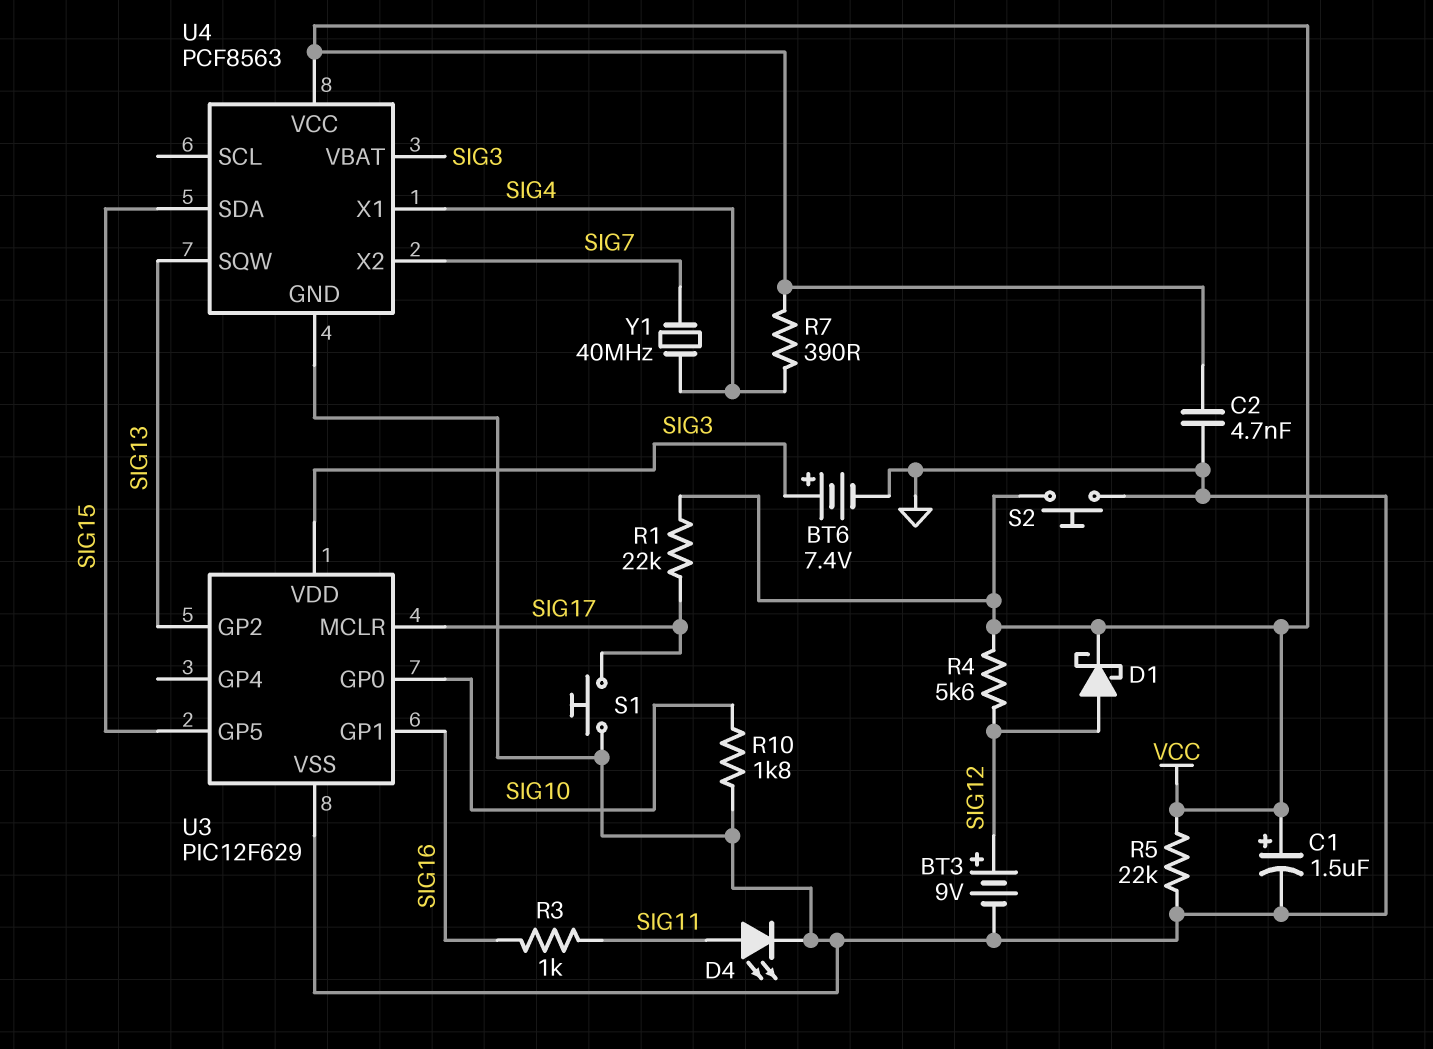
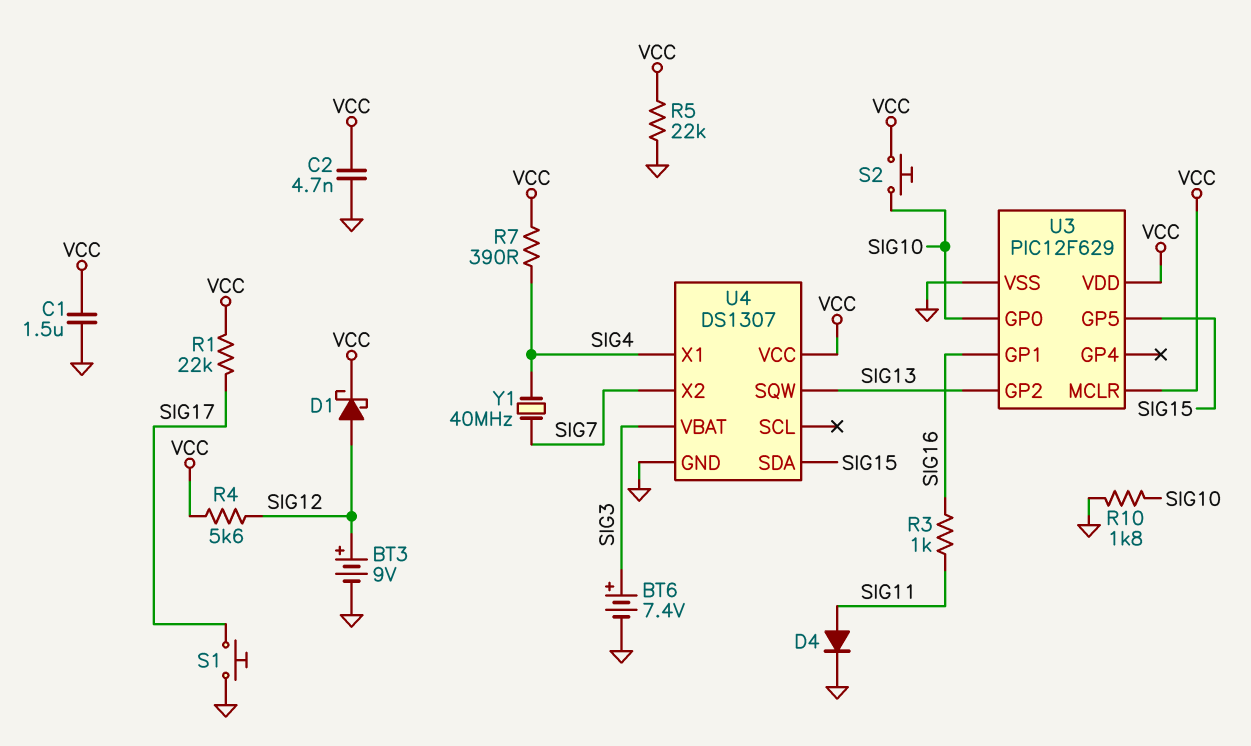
C1: 1.5uF (plus VCC, minus GND) -> 1.5uF (GND, VCC)
D4: LED (A SIG11, K GND) -> diode (A SIG11, K GND)
S2: button (GND, VCC) -> button (SIG10, VCC)
U3 pin MCLR: SIG17 -> VCC
U3 pin VDD: SIG3 -> VCC
U4: PCF8563 -> DS1307

